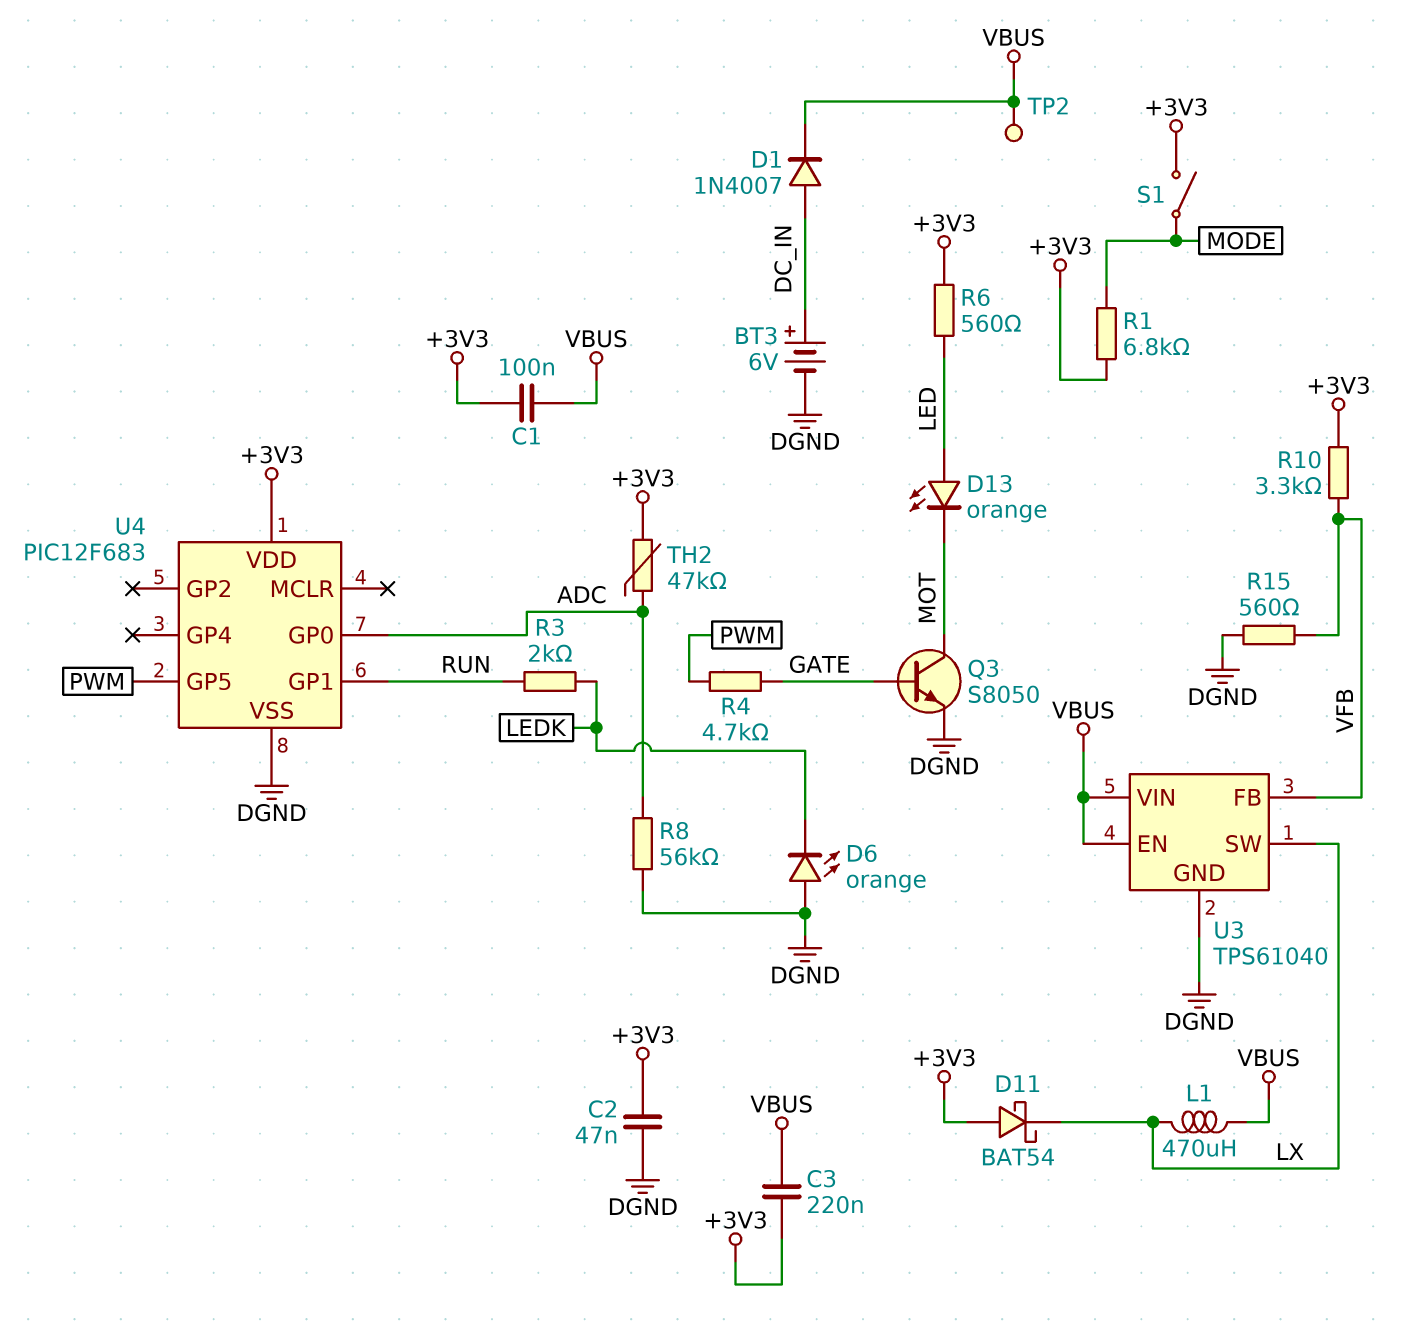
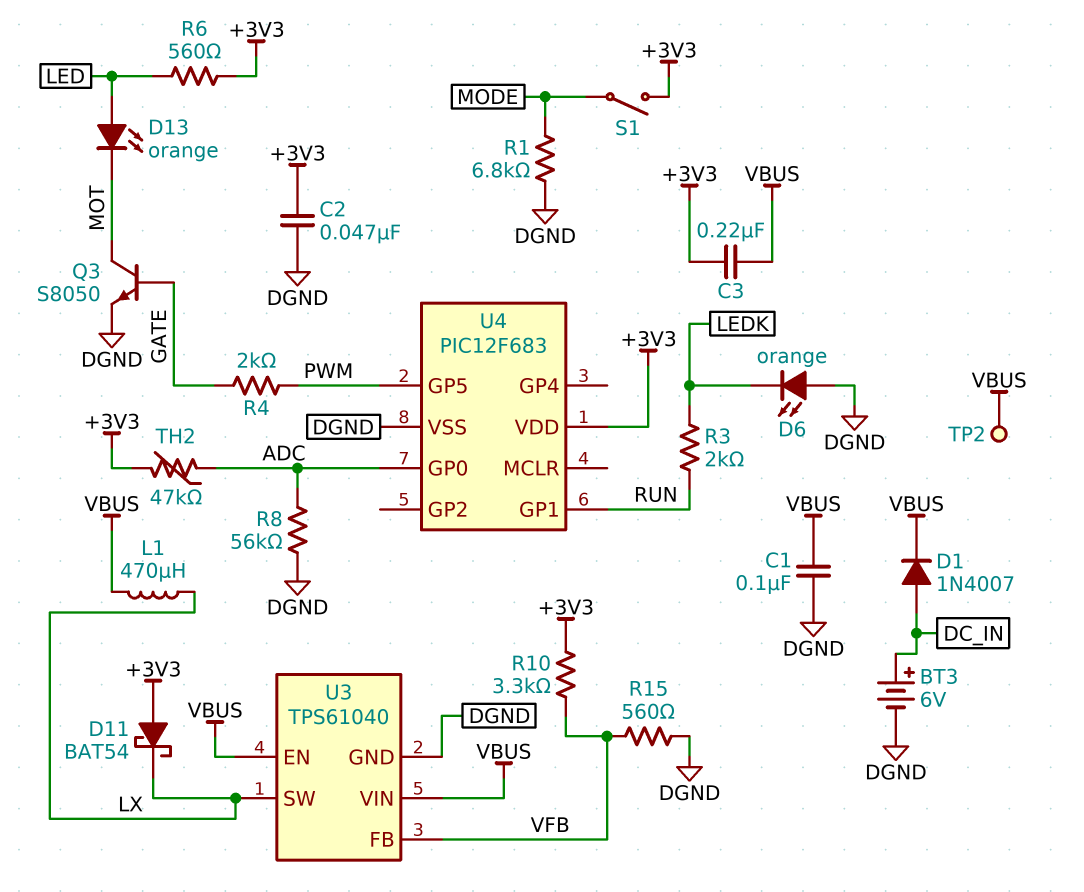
C1: 100nF (+3V3, VBUS) -> 100nF (DGND, VBUS)
R1: 6.8k (+3V3, MODE) -> 6.8k (DGND, MODE)
R4: 4.7k (GATE, PWM) -> 2k (GATE, PWM)

